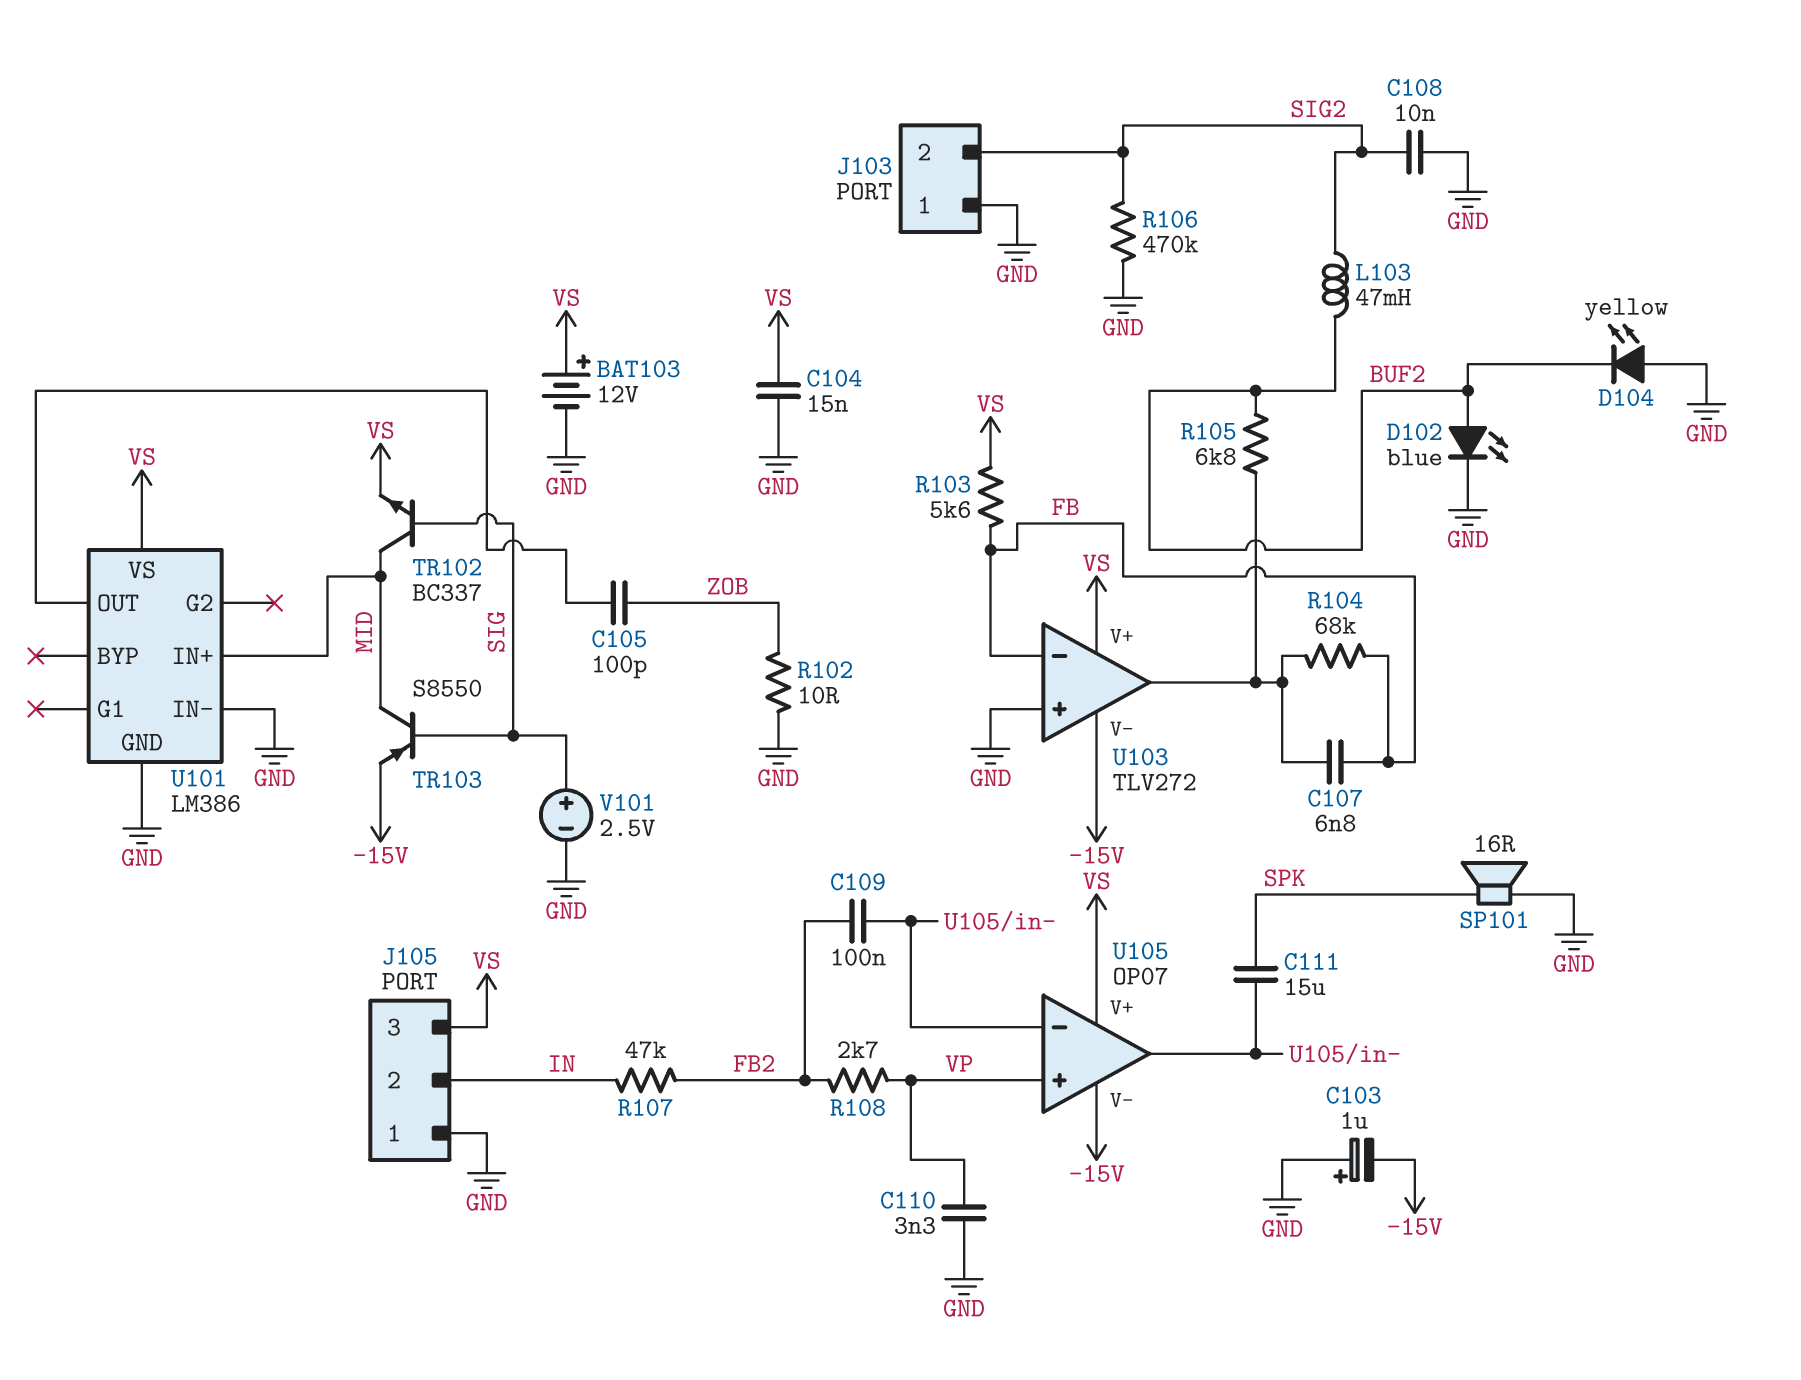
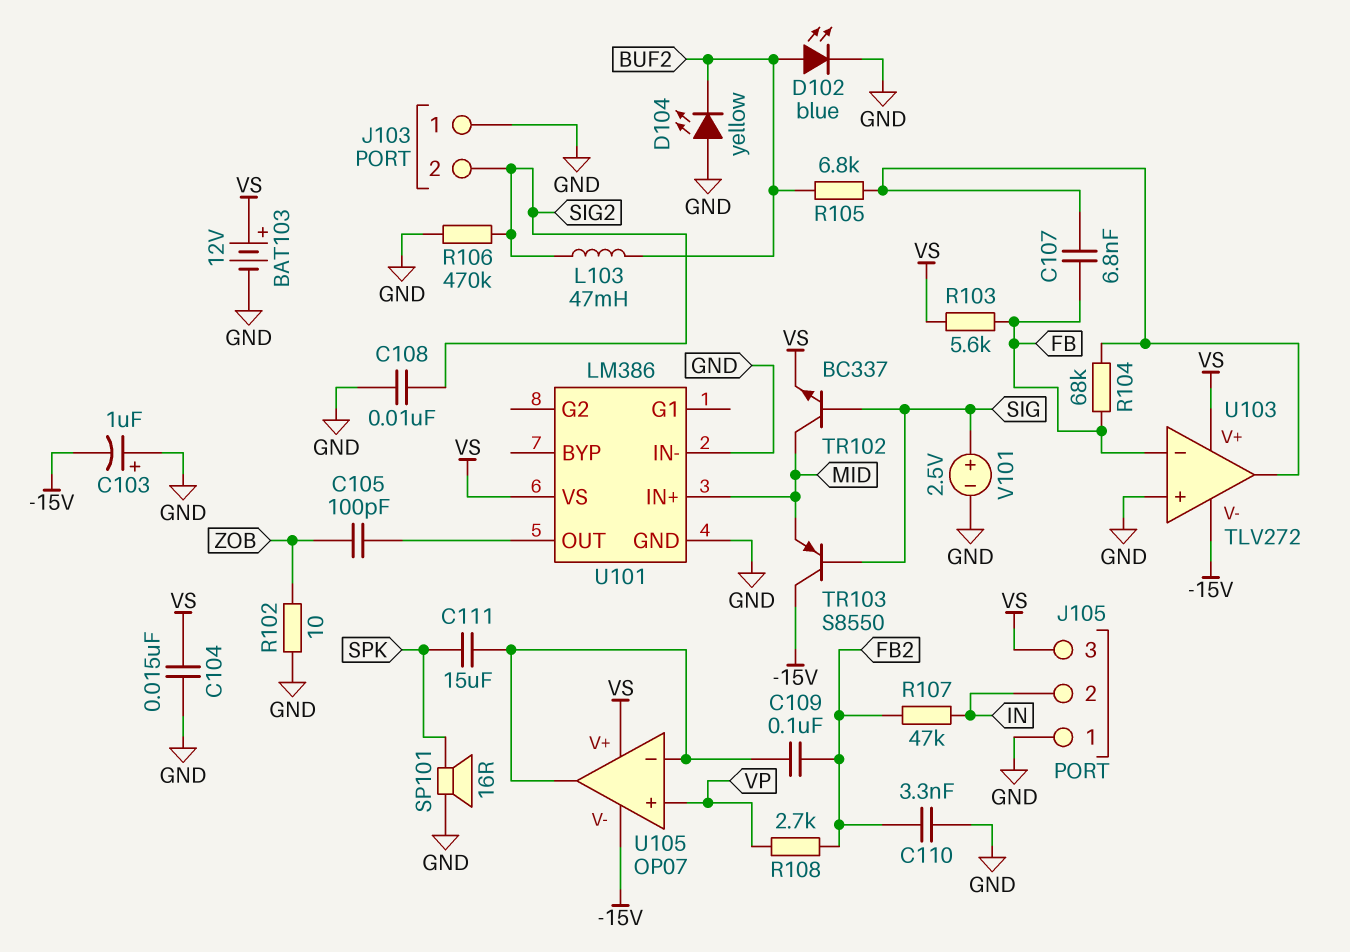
C110: 3.3nF (GND, VP) -> 3.3nF (FB2, GND)
TR103: PNP S8550 (B SIG, C MID, E -15V) -> PNP S8550 (B SIG, C -15V, E MID)

